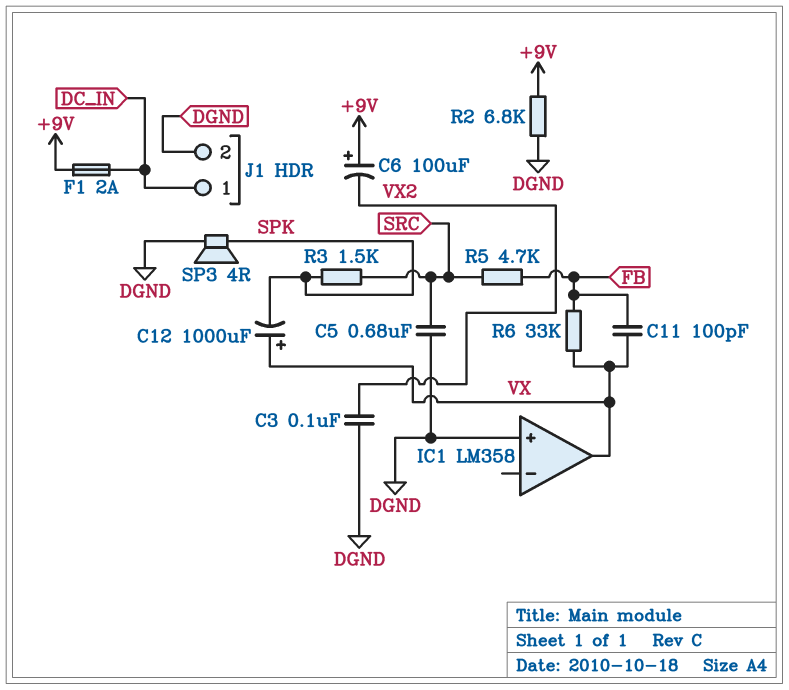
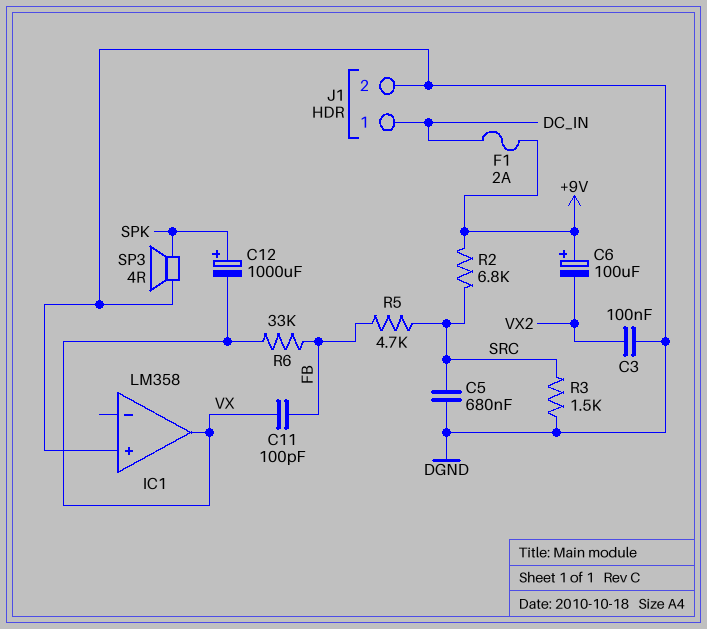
C12: 1000uF (plus VX, minus SPK) -> 1000uF (plus SPK, minus VX)
R2: 6.8k (+9V, DGND) -> 6.8k (+9V, SRC)
R3: 1.5k (SPK, SRC) -> 1.5k (DGND, SRC)

